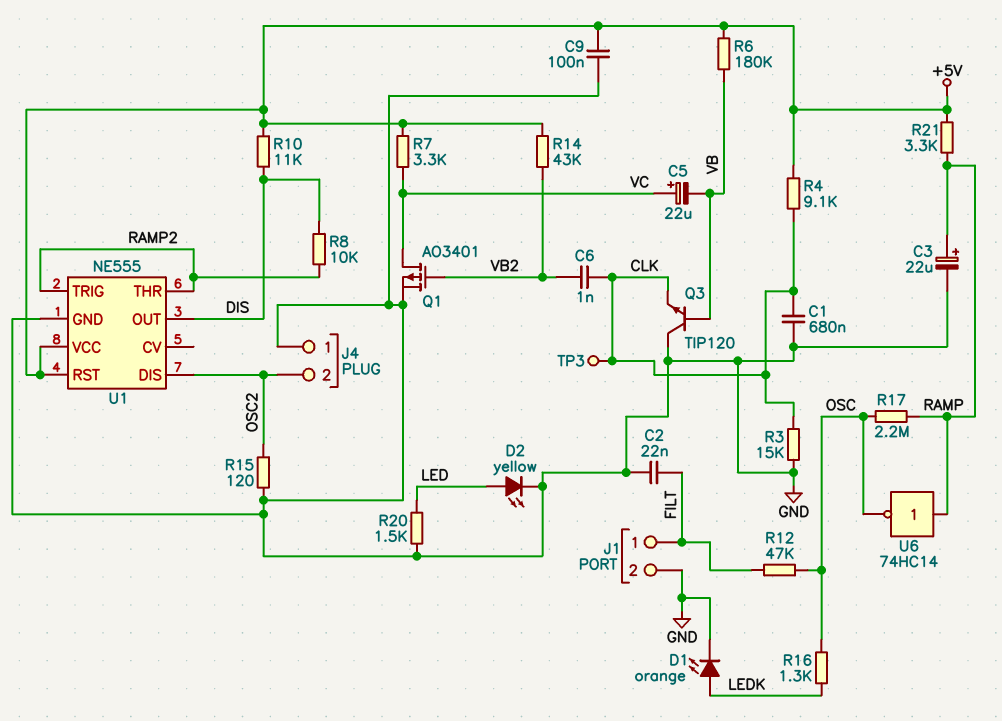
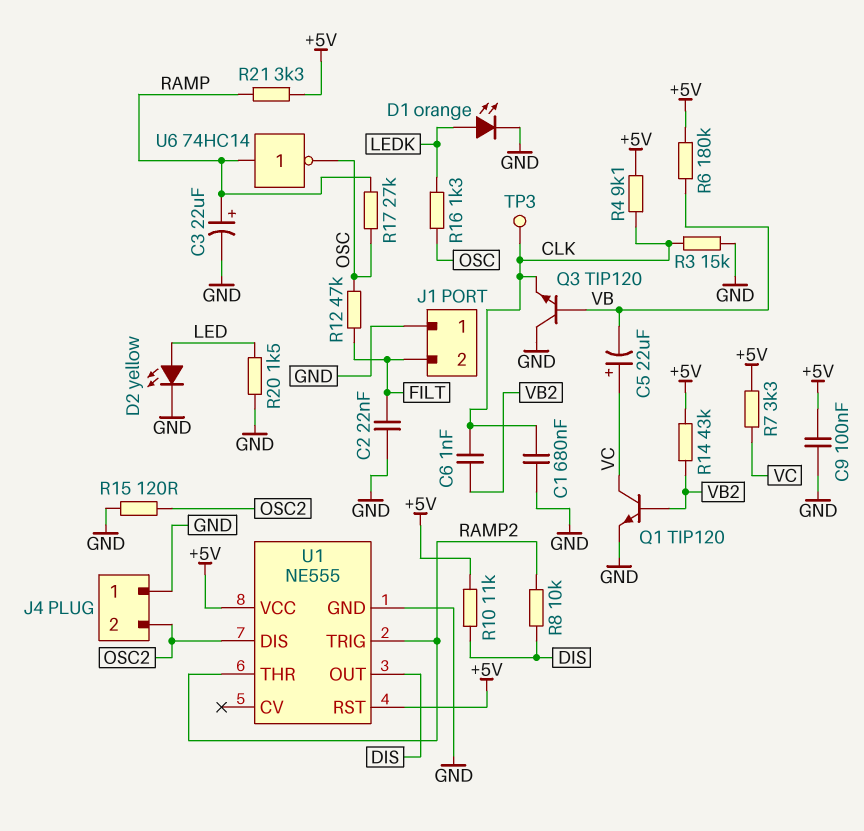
J1 pin 1: FILT -> GND
J1 pin 2: GND -> FILT
Q1: PMOS AO3401 (G VB2, D VC, S GND) -> NPN TIP120 (B VB2, C VC, E GND)
R17: 2.2M (OSC, RAMP) -> 27k (OSC, RAMP)

